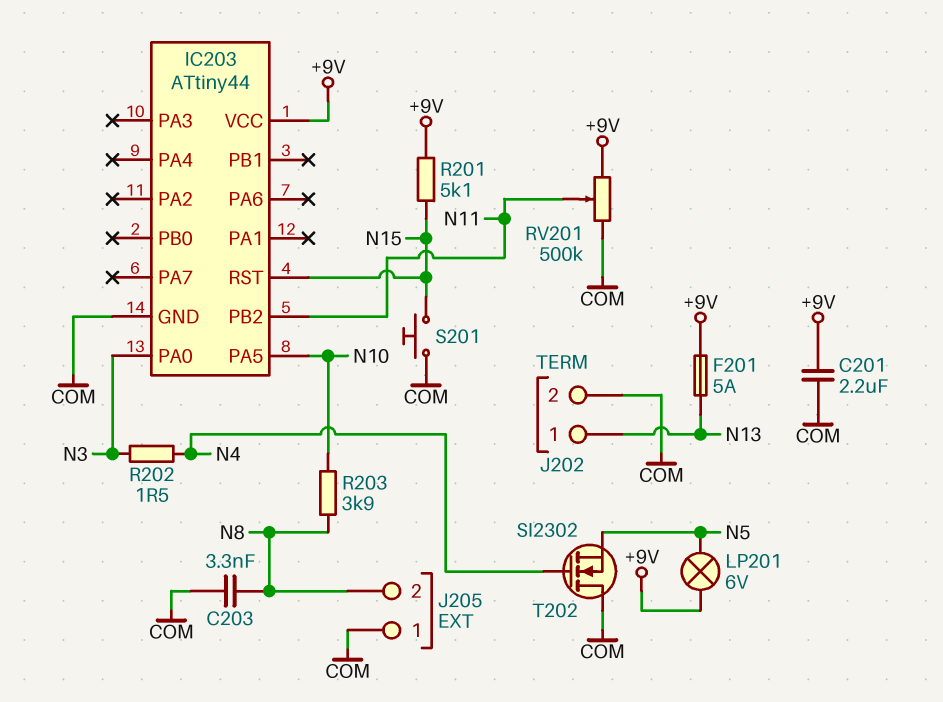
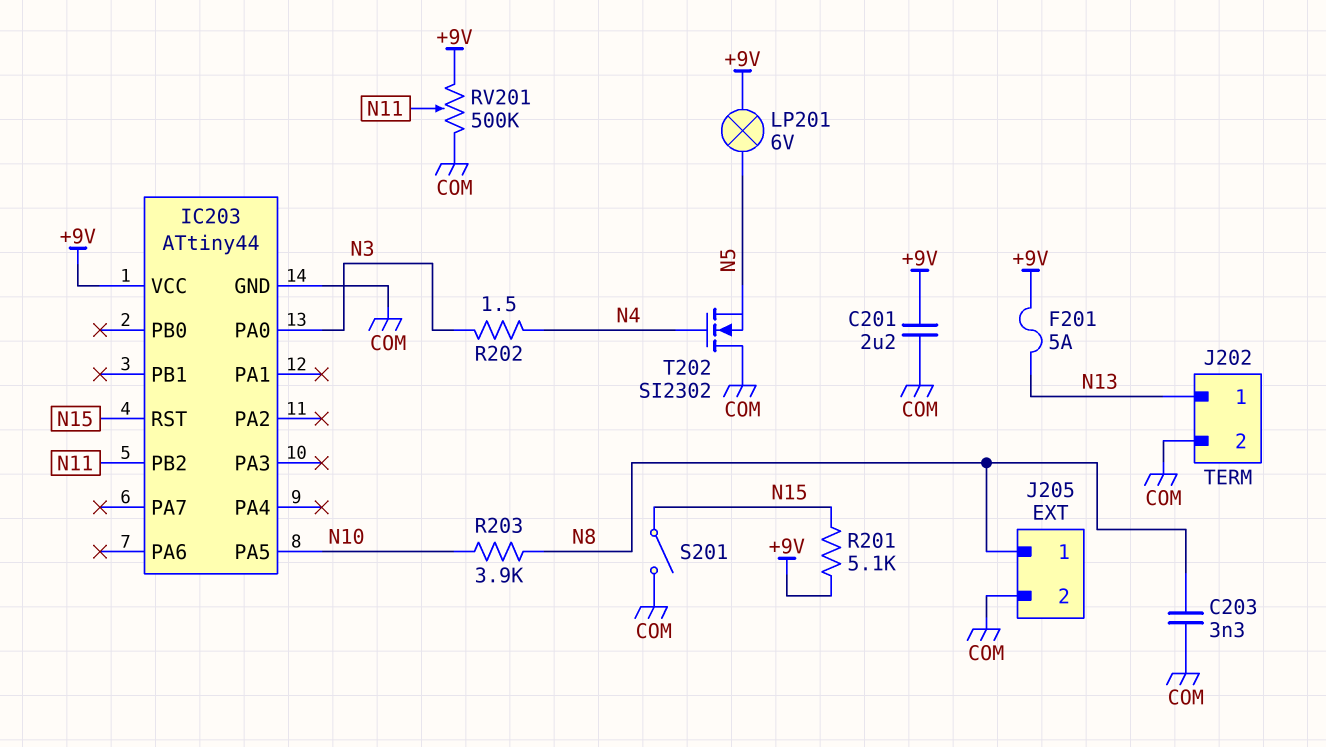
J205 pin 1: COM -> N8
J205 pin 2: N8 -> COM
S201: button (COM, N15) -> switch (COM, N15)

